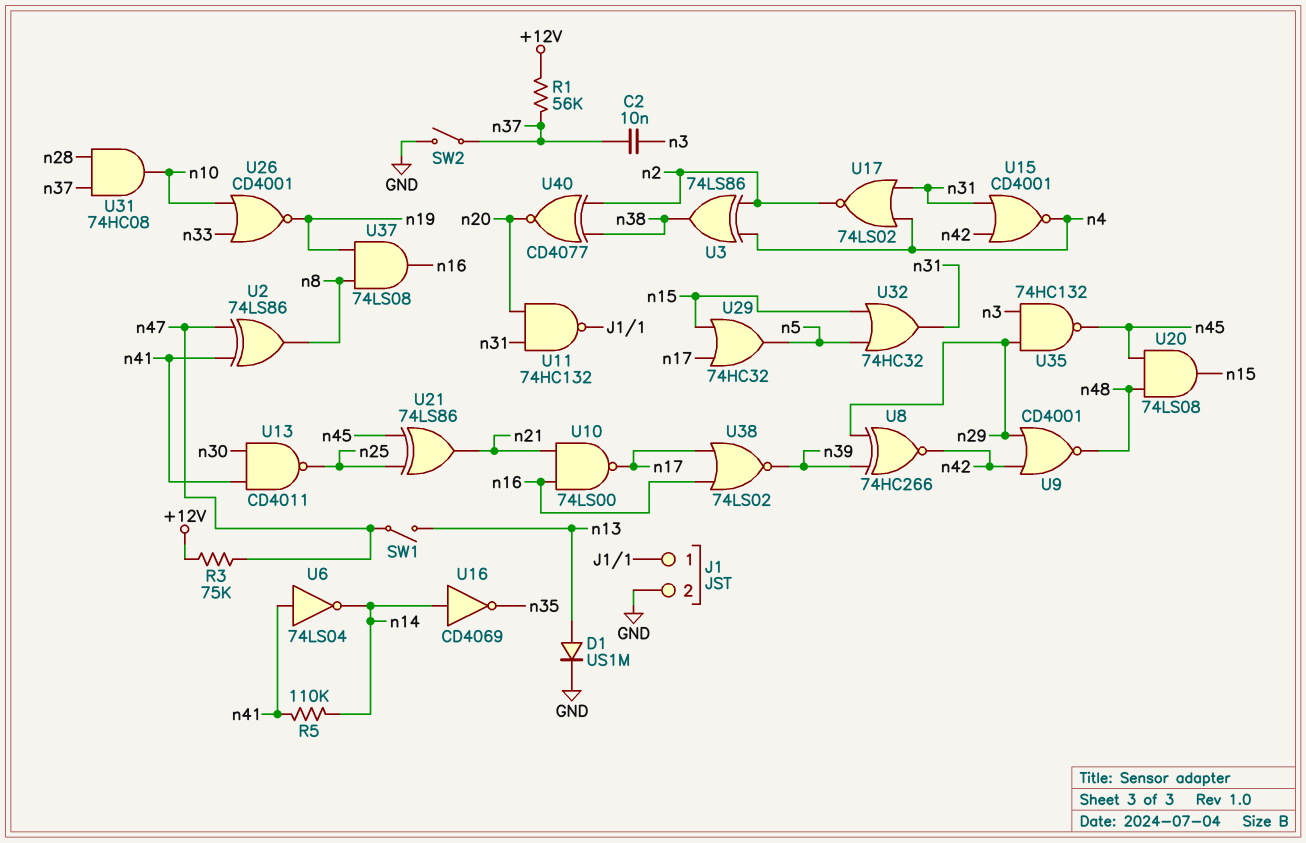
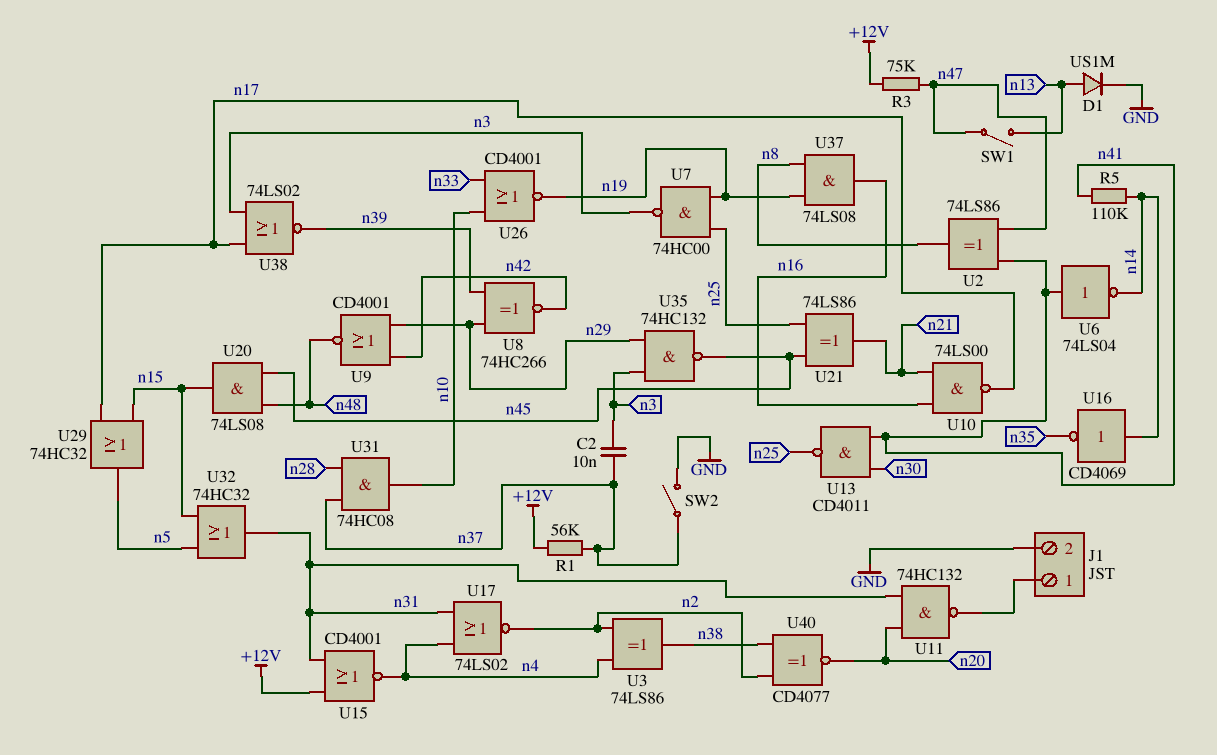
U7: none -> NAND 74HC00 (in n19, in n25, out n3)
U15: NOR CD4001 (in n31, in n42, out n4) -> NOR CD4001 (in +12V, in n31, out n4)
U38: NOR 74LS02 (in n16, in n17, out n39) -> NOR 74LS02 (in n3, in n17, out n39)

